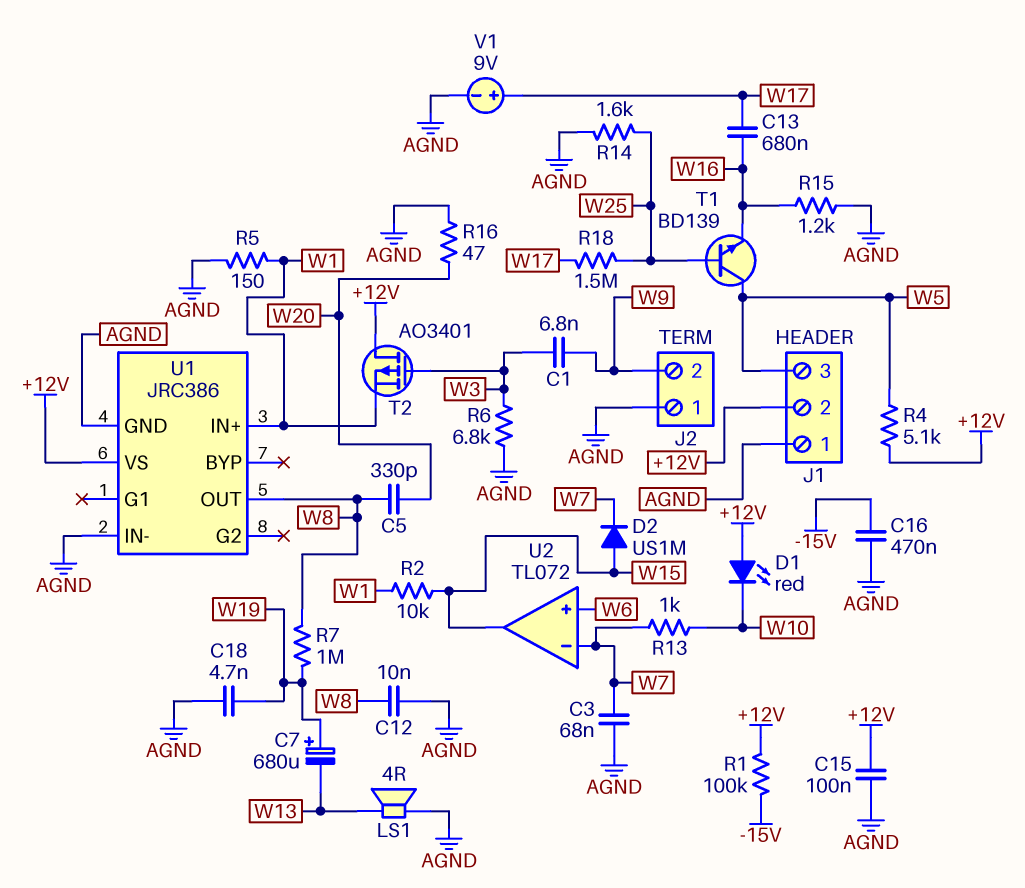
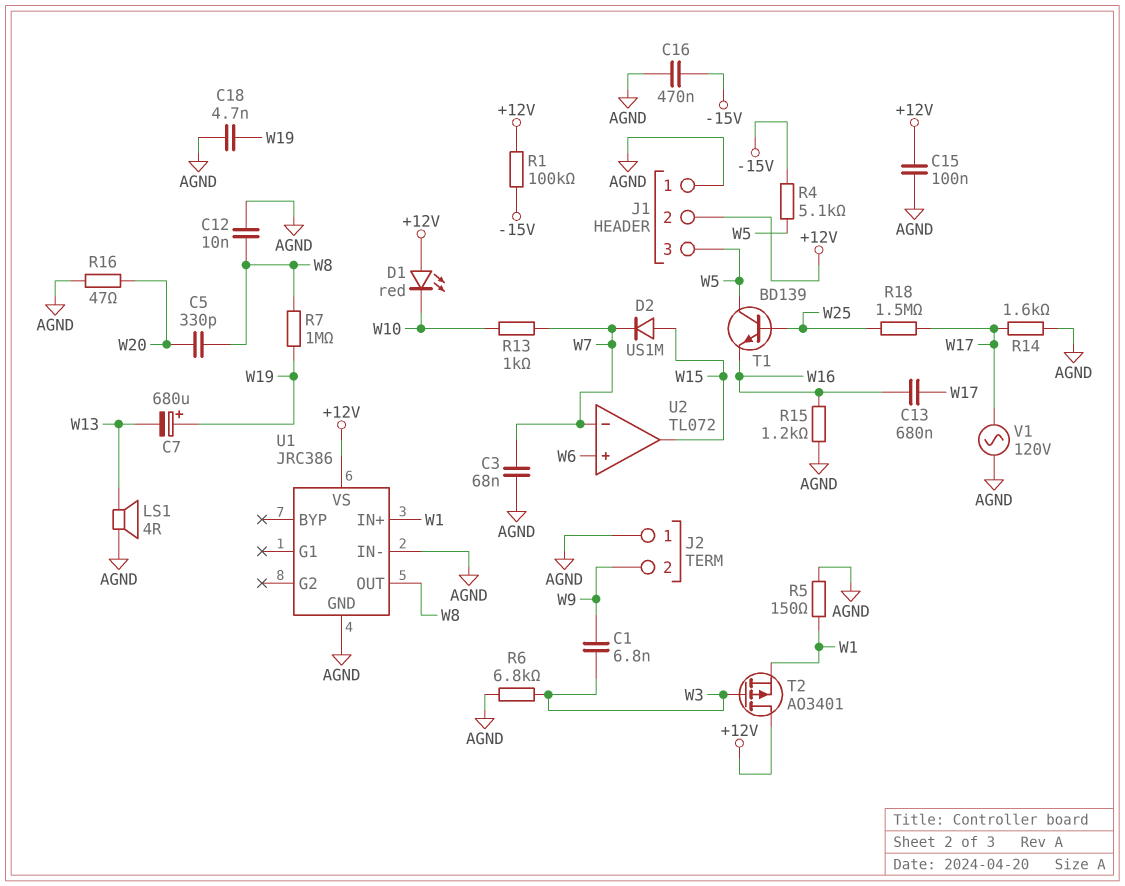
R2: 10k (W1, W15) -> none
R4: 5.1k (+12V, W5) -> 5.1k (-15V, W5)
R14: 1.6k (AGND, W25) -> 1.6k (AGND, W17)
V1: 9V (plus W17, minus AGND) -> AC 120V (AGND, W17)

